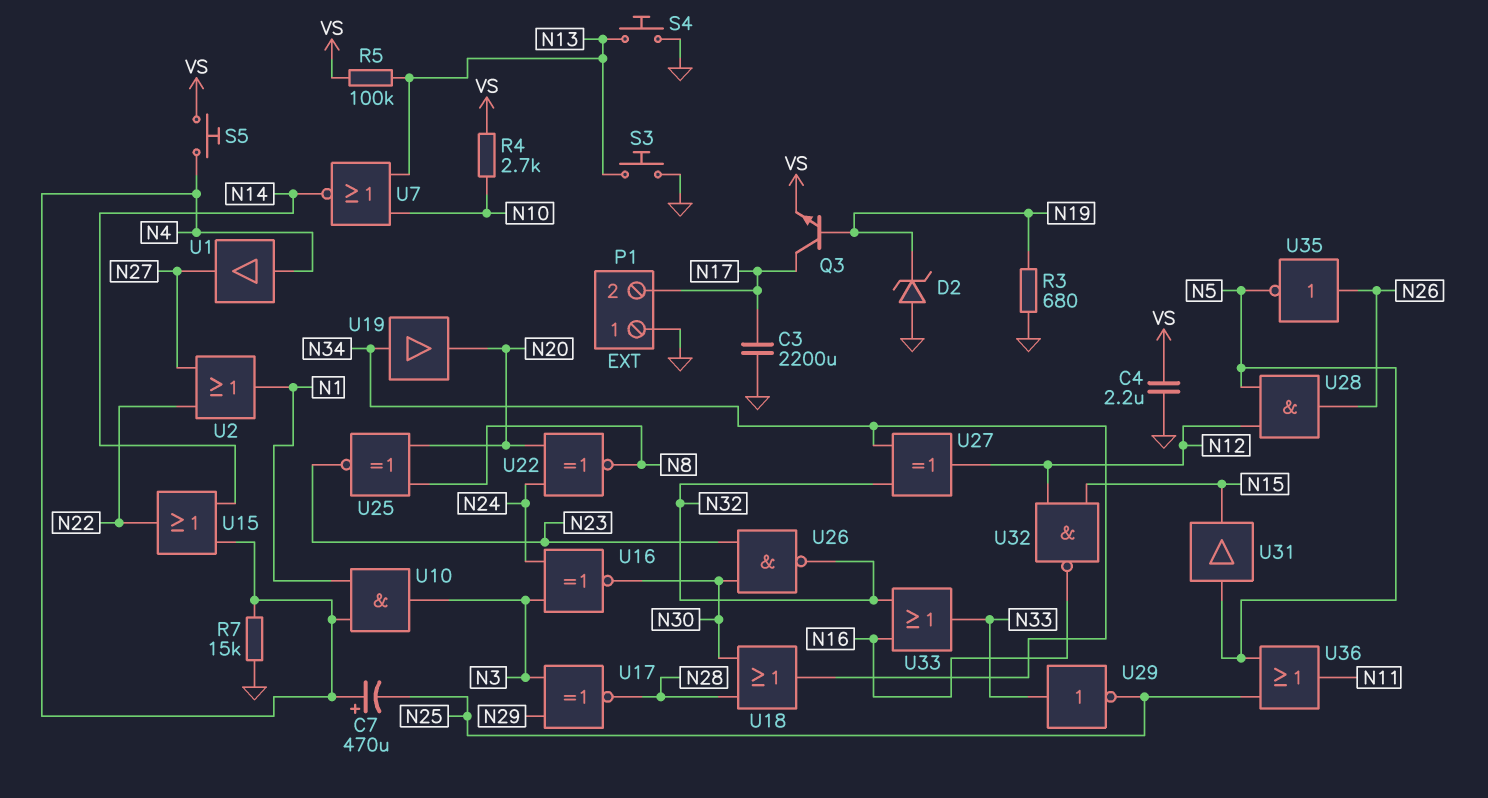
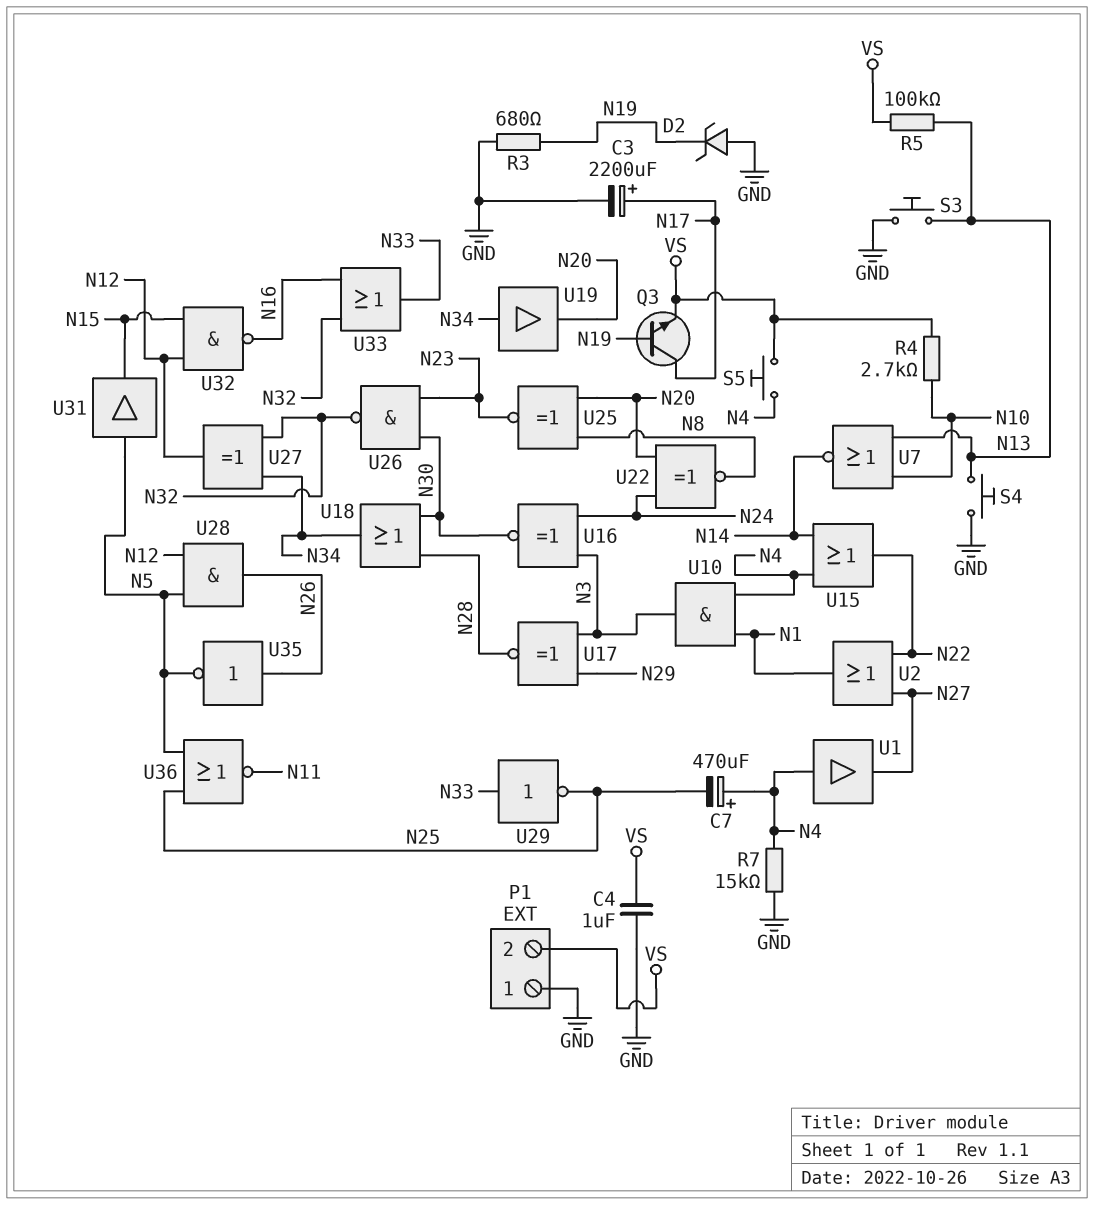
C3: 2200uF (GND, N17) -> 2200uF (plus N17, minus GND)
C4: 2.2uF (GND, VS) -> 1uF (GND, VS)
P1 pin 2: N17 -> VS
U36: OR (in N5, in N25, out N11) -> NOR (in N5, in N25, out N11)

